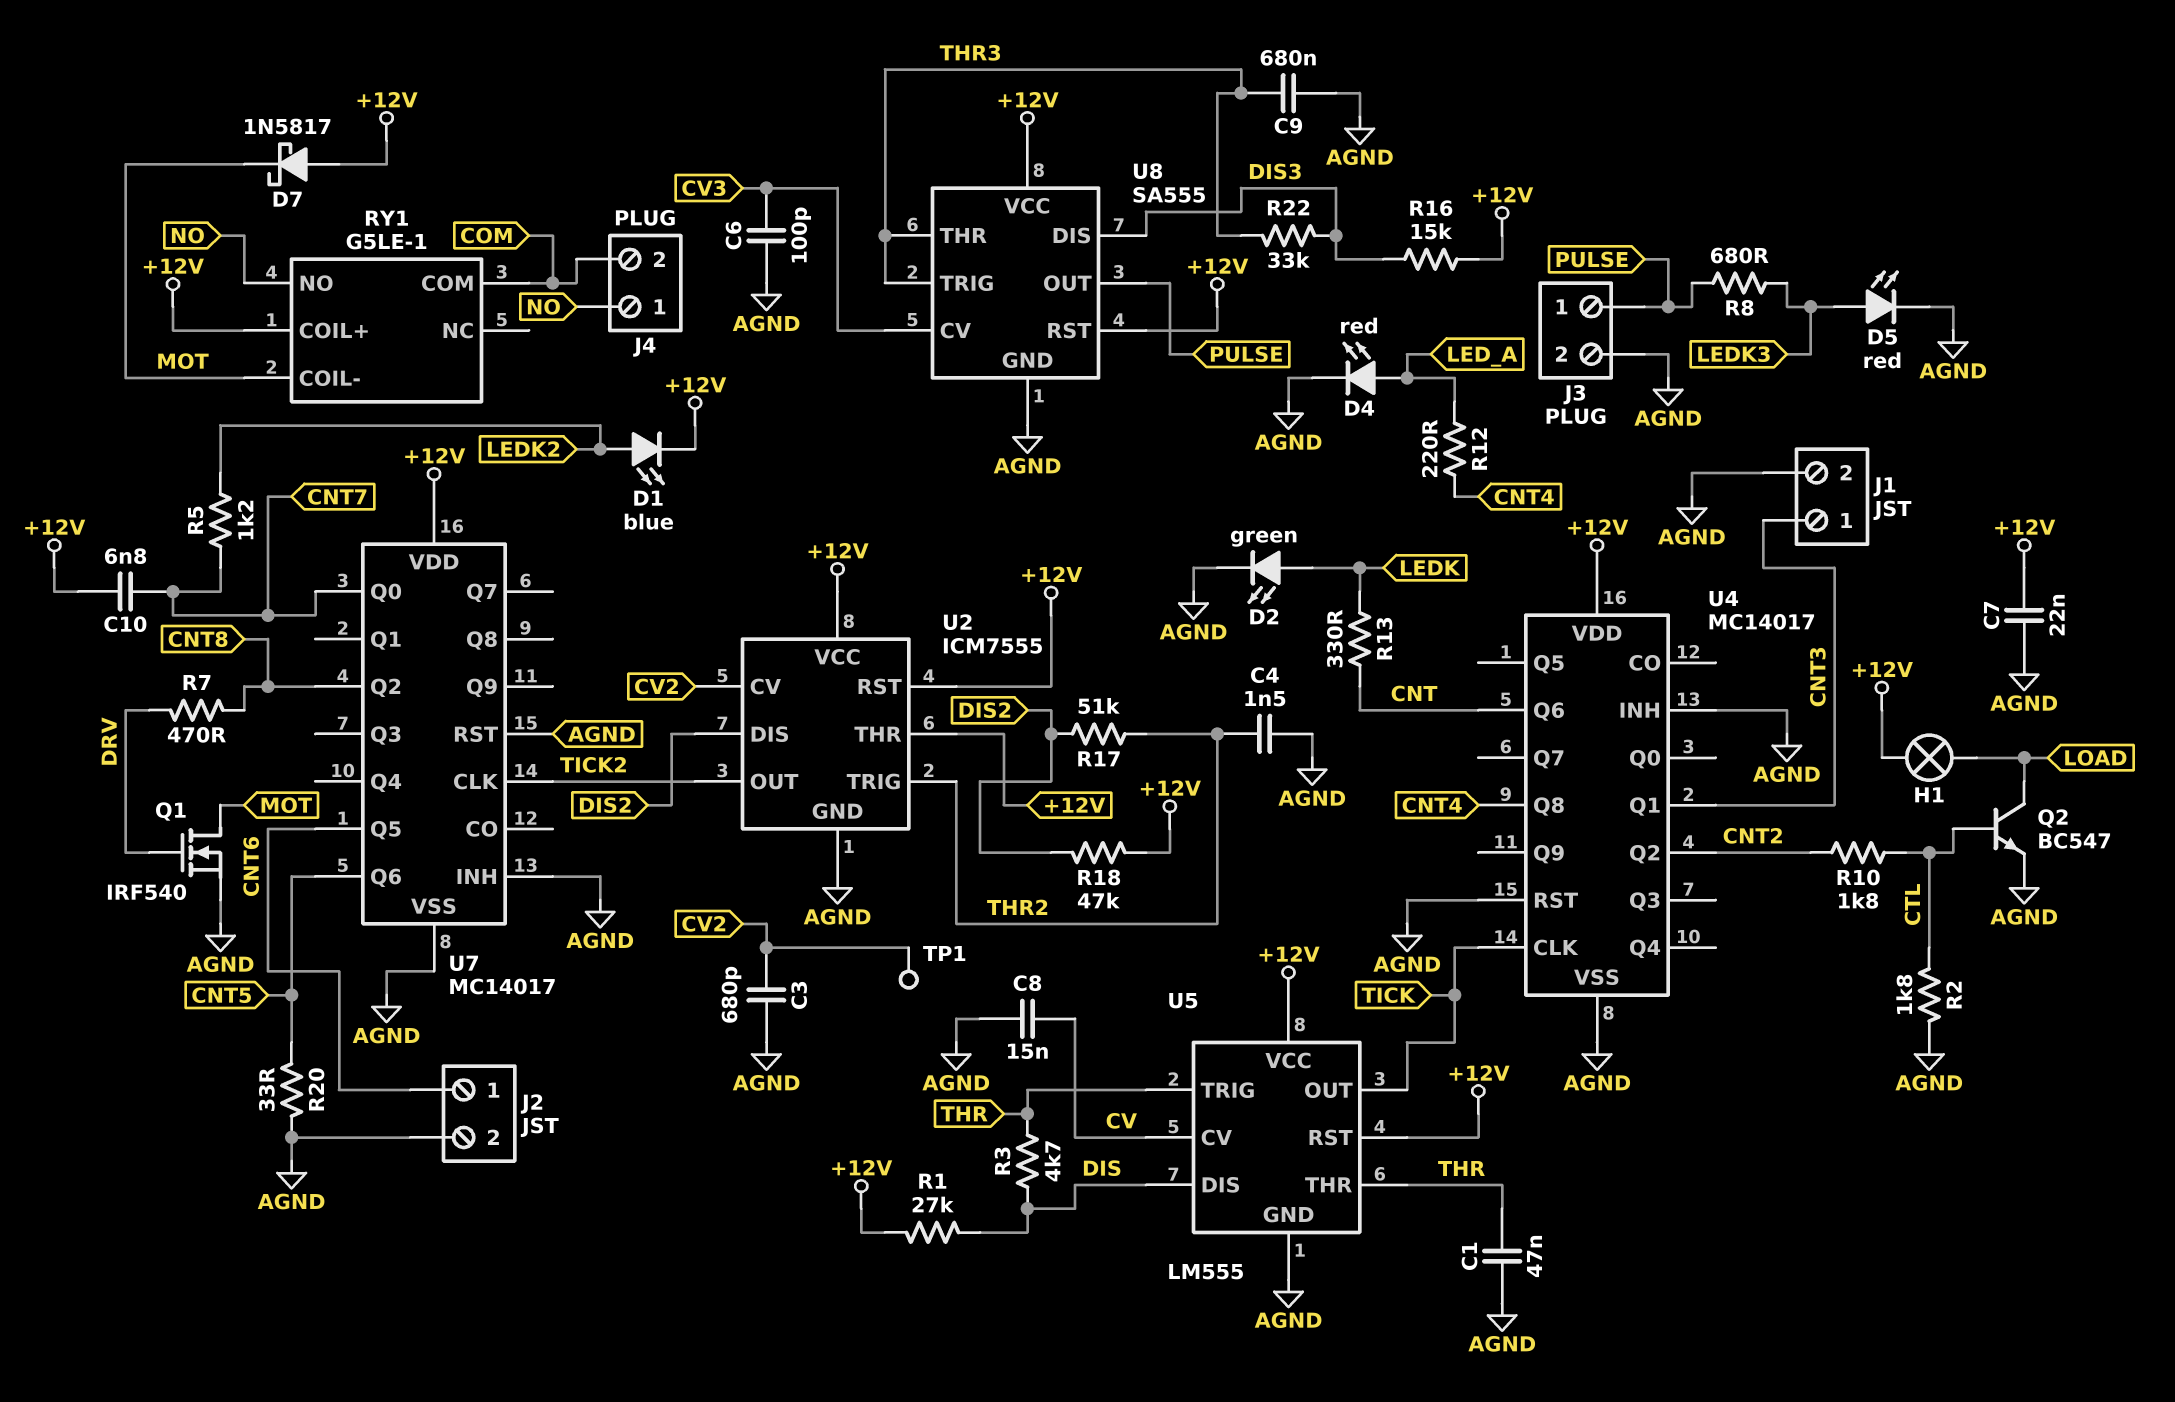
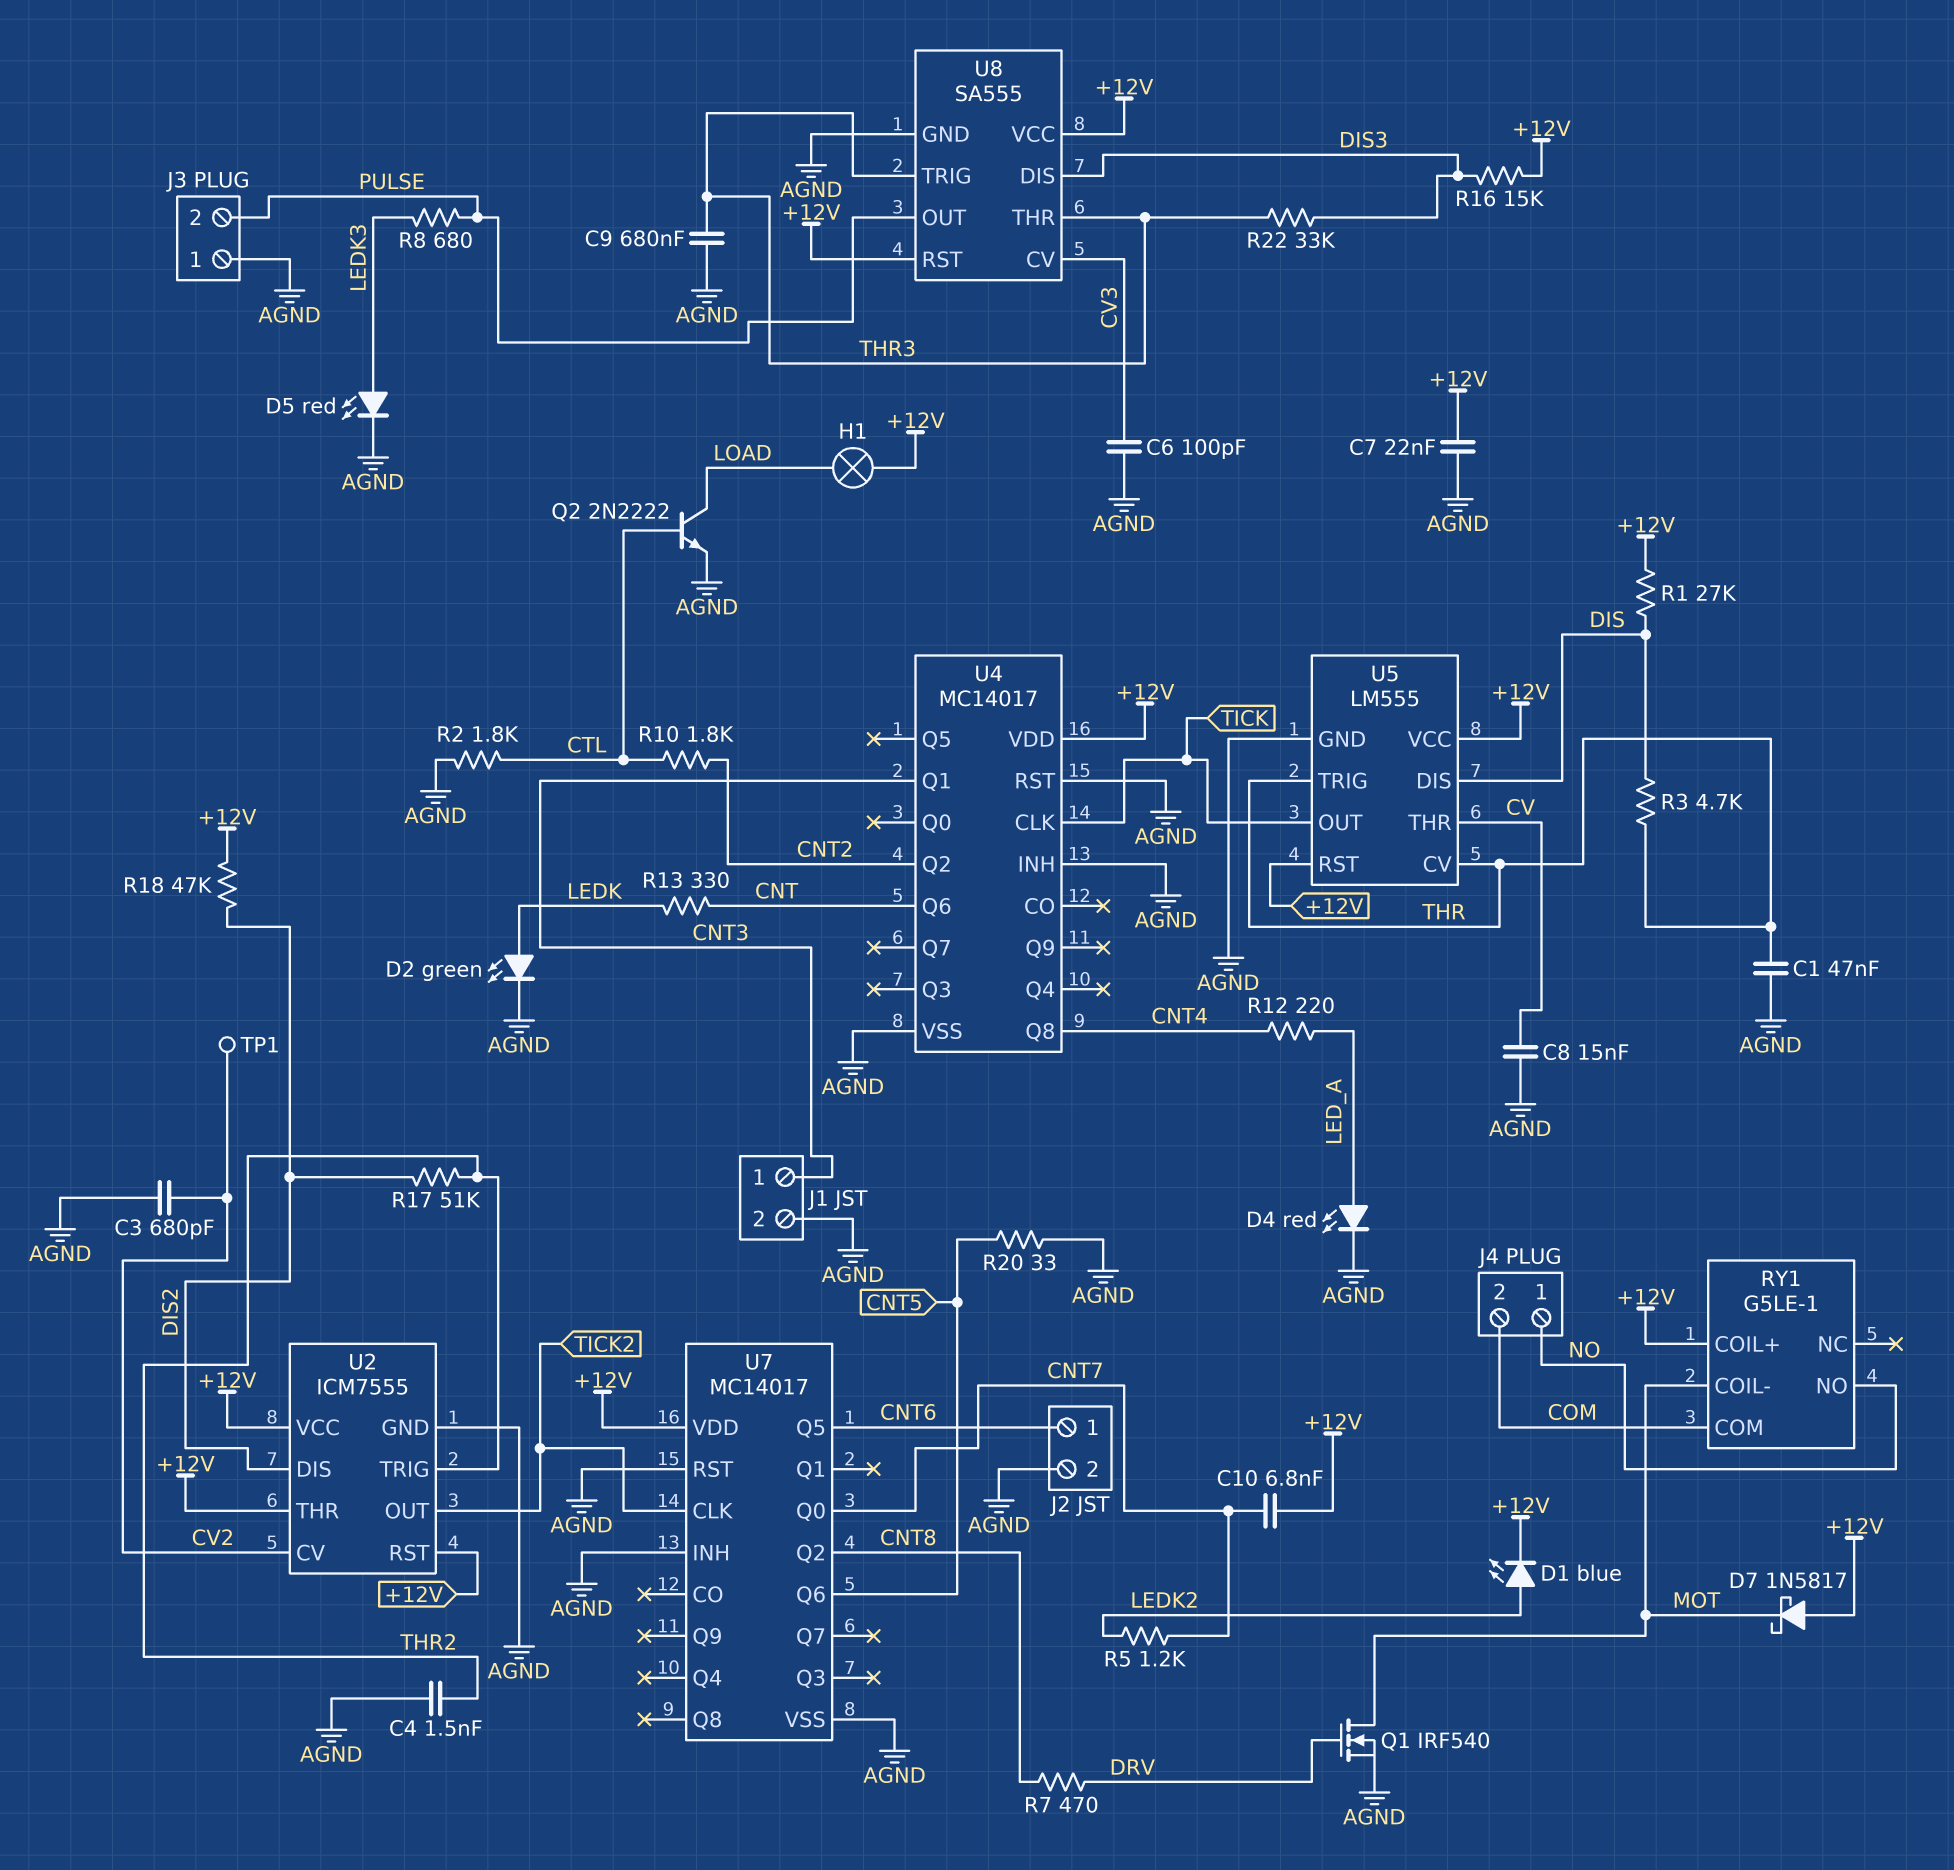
J3 pin 1: PULSE -> AGND
J3 pin 2: AGND -> PULSE
Q2: NPN BC547 (B CTL, C LOAD, E AGND) -> NPN 2N2222 (B CTL, C LOAD, E AGND)
U5 pin CV: CV -> THR
U5 pin THR: THR -> CV

